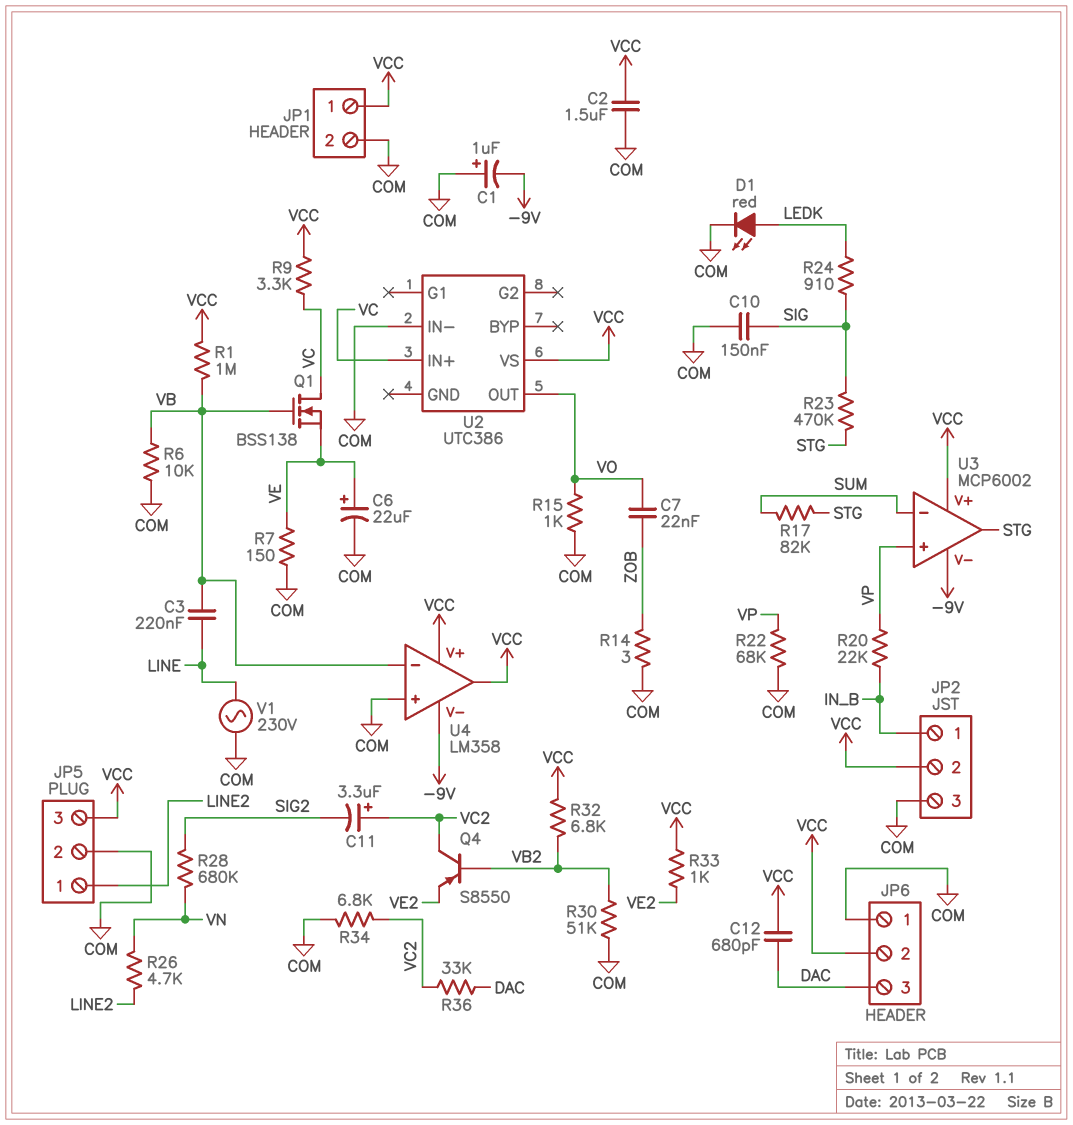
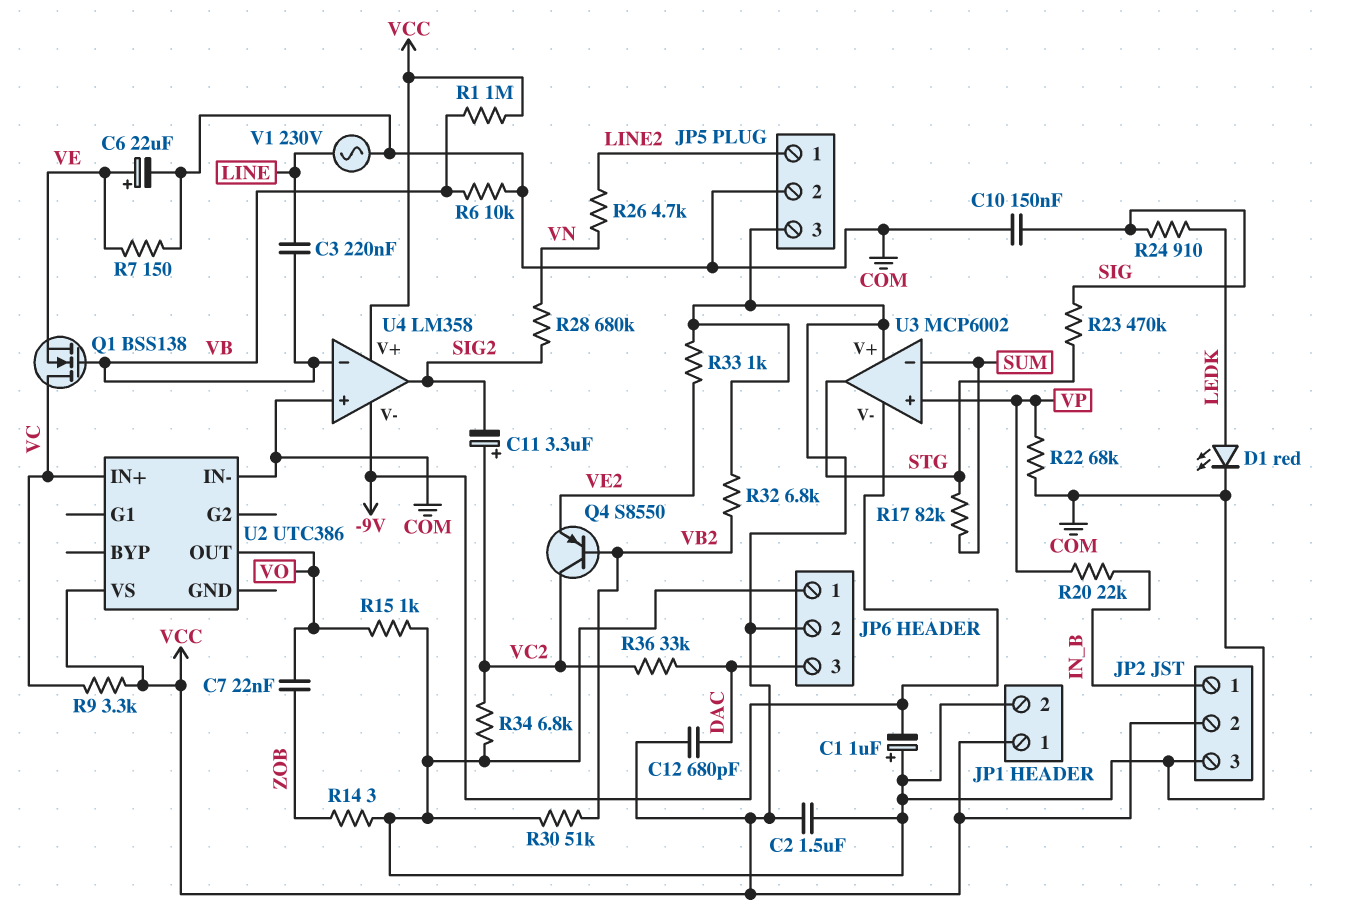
U4 pin out: VCC -> SIG2

